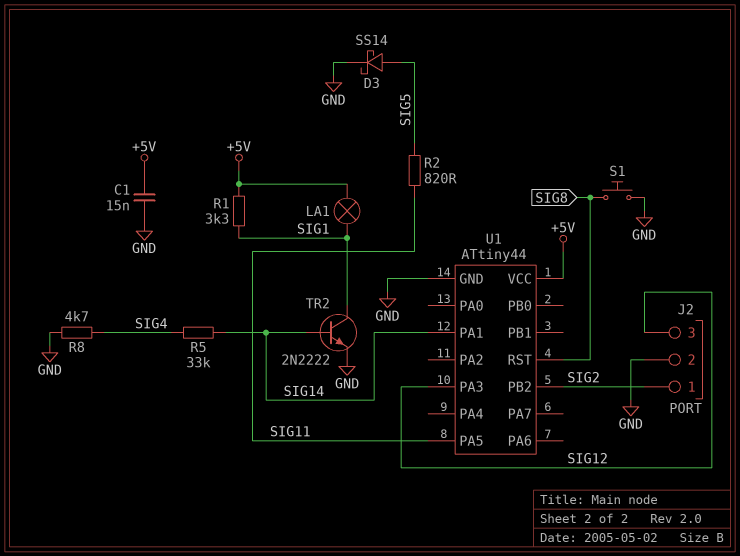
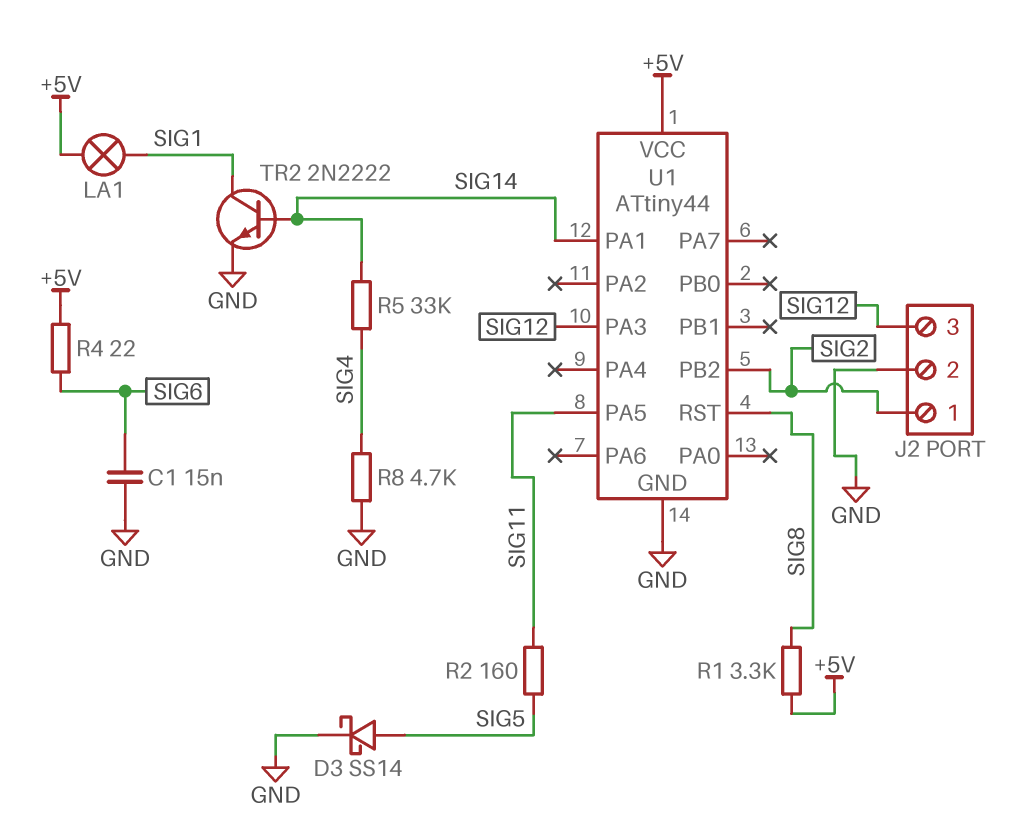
C1: 15nF (+5V, GND) -> 15nF (GND, SIG6)
R1: 3.3k (+5V, SIG1) -> 3.3k (+5V, SIG8)
R2: 820 (SIG5, SIG11) -> 160 (SIG5, SIG11)
R4: none -> 22 (+5V, SIG6)
S1: button (GND, SIG8) -> none

